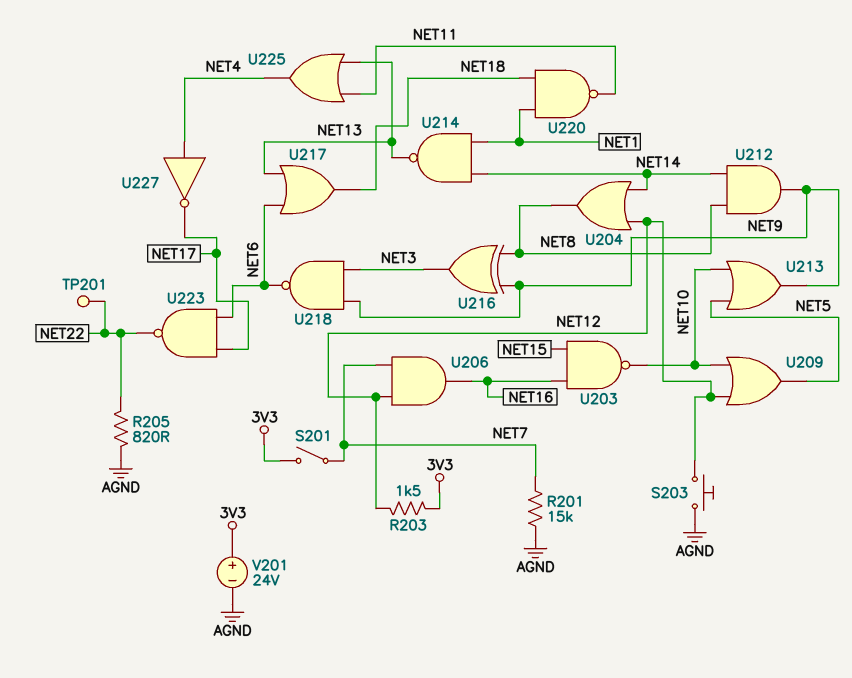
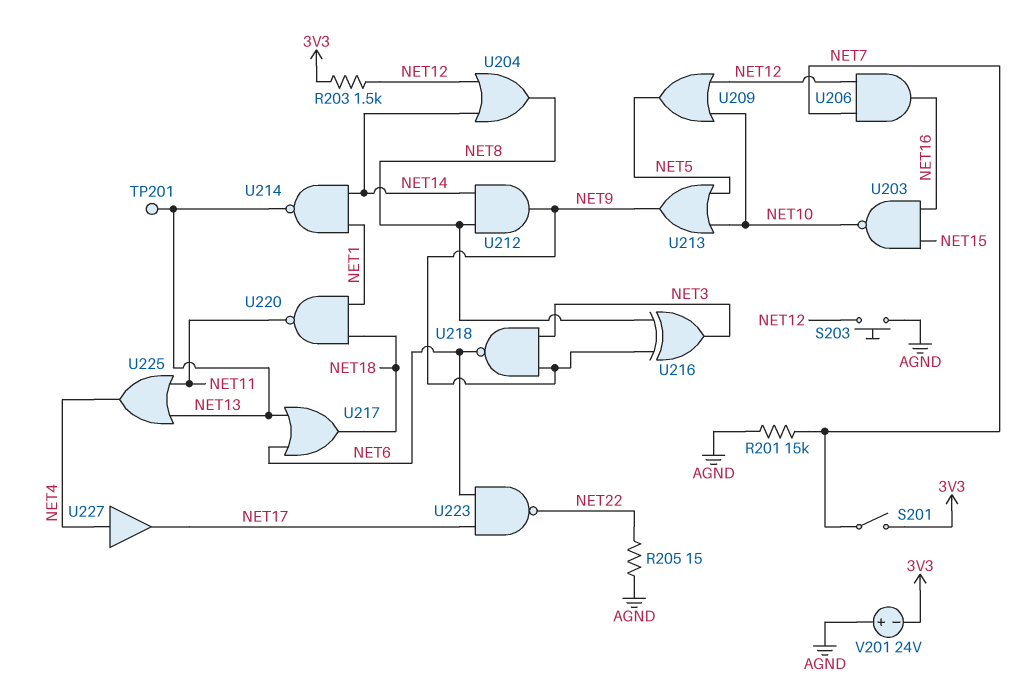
R205: 820 (AGND, NET22) -> 15 (AGND, NET22)
TP201: test point (NET22) -> test point (NET13)
U227: NOT (in NET4, out NET17) -> buffer (in NET4, out NET17)
V201: 24V (plus 3V3, minus AGND) -> 24V (plus AGND, minus 3V3)

